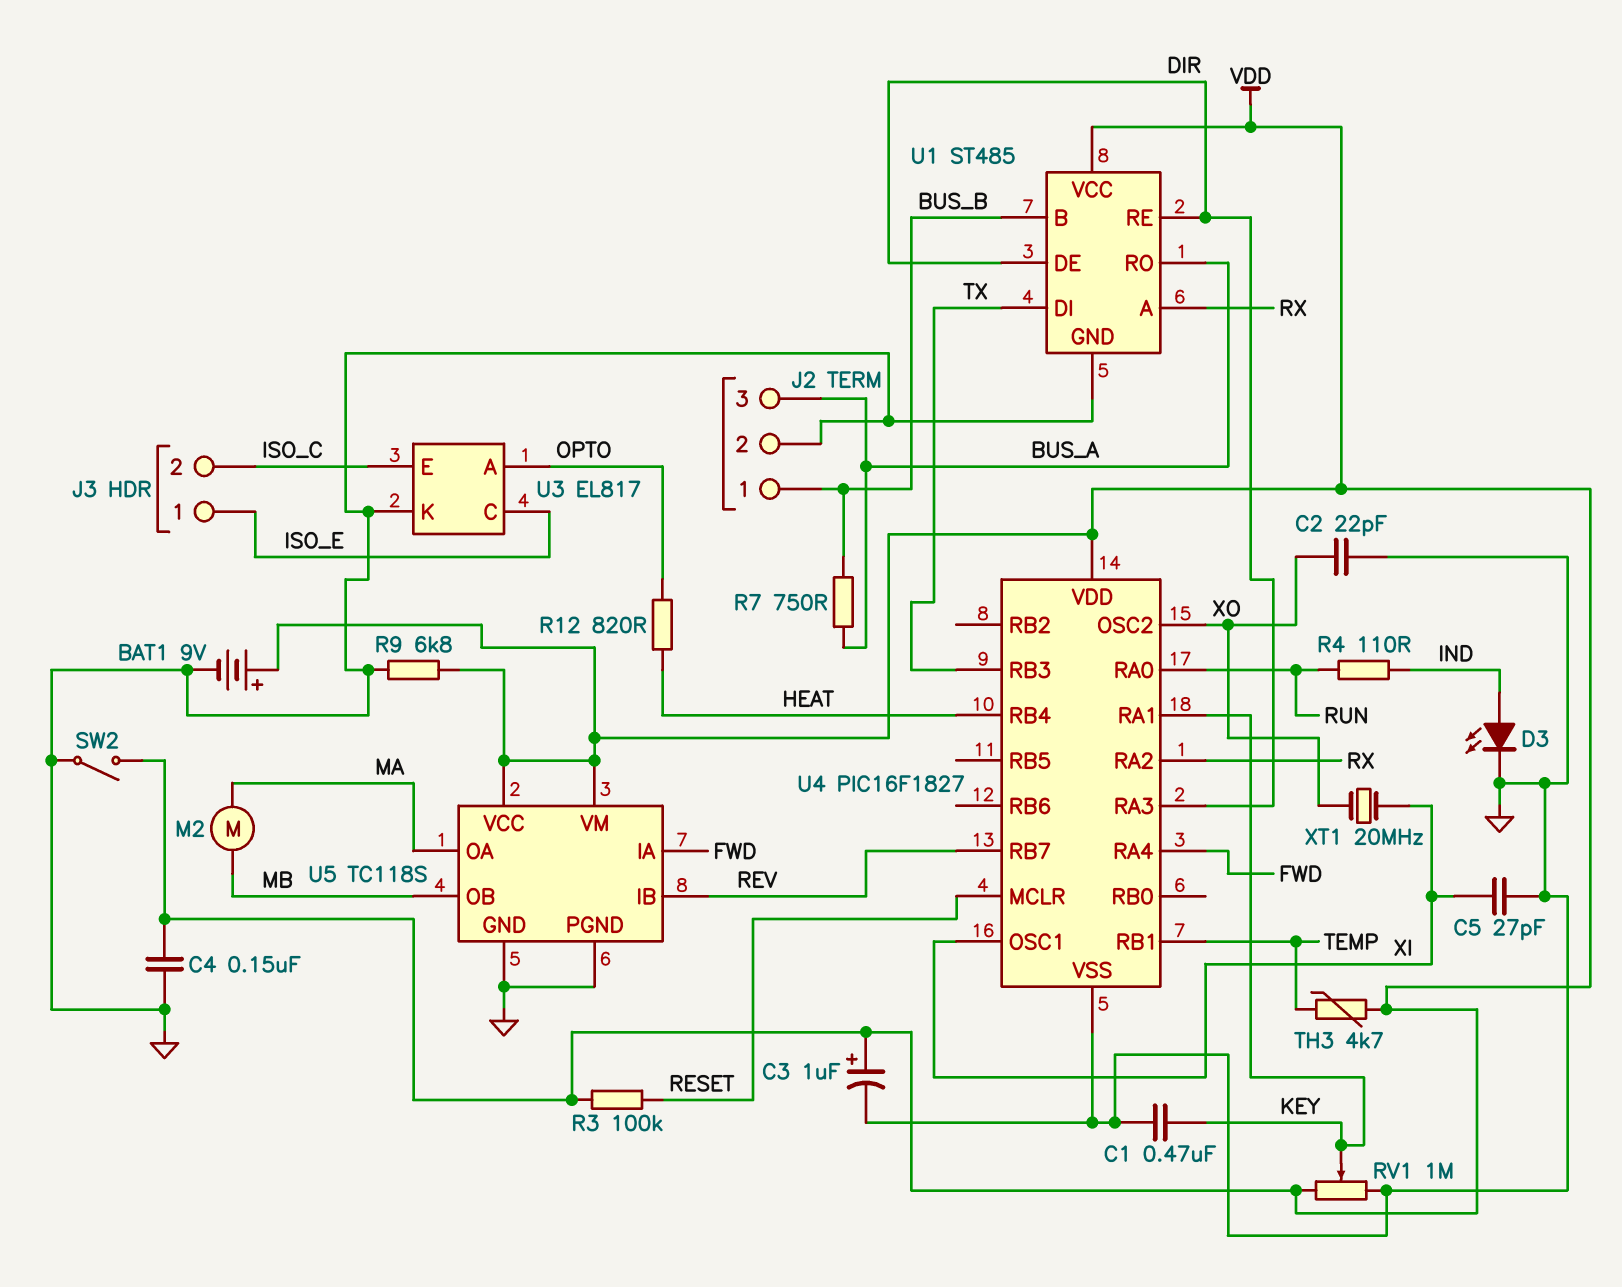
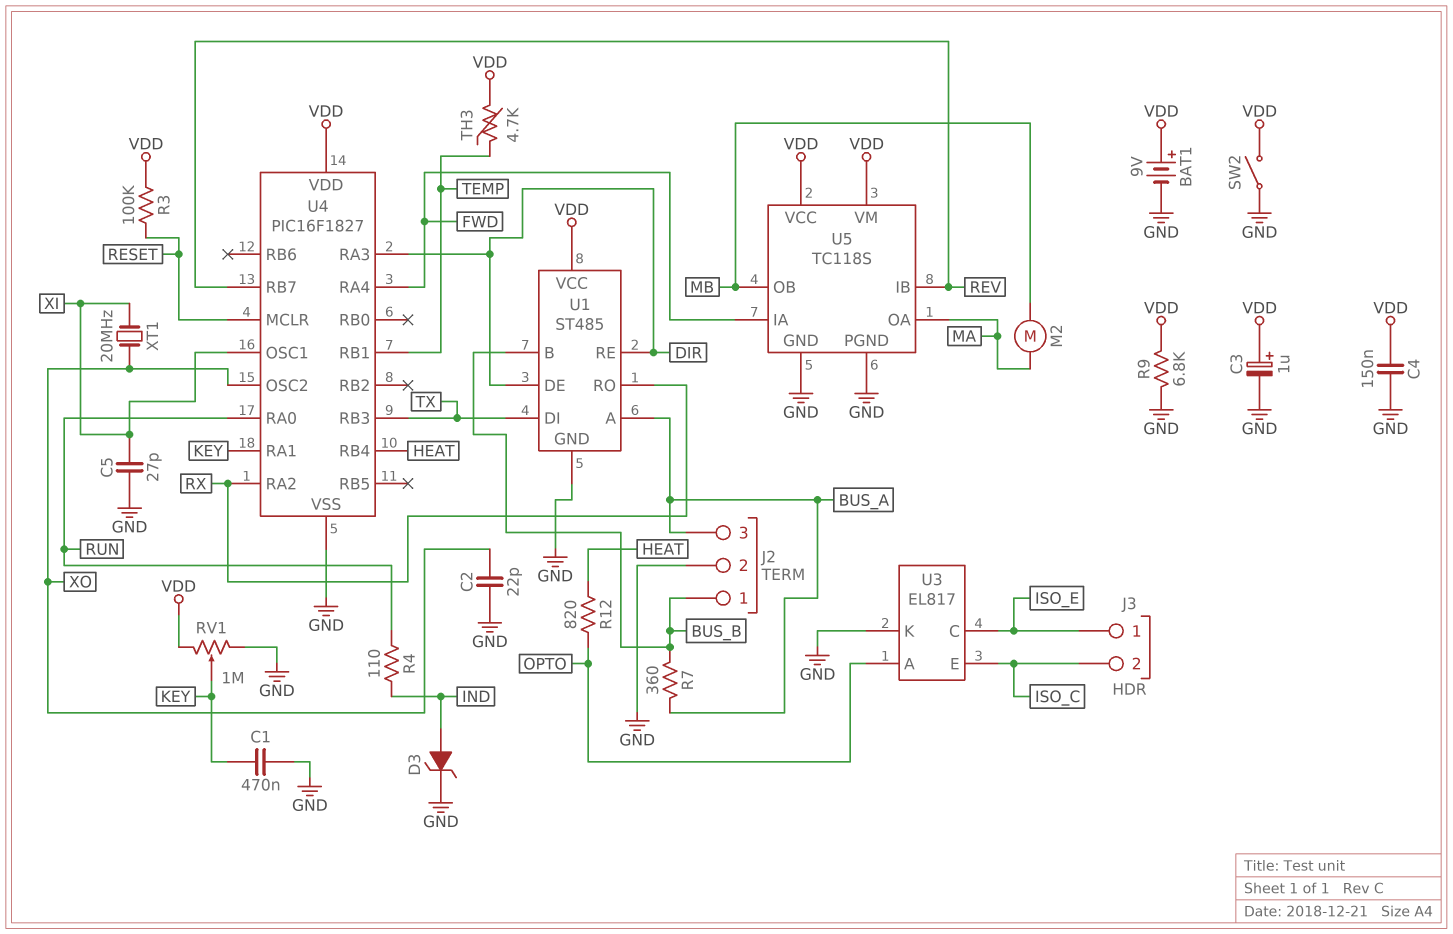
D3: LED (A IND, K GND) -> zener (A IND, K GND)
R7: 750 (BUS_A, BUS_B) -> 360 (BUS_A, BUS_B)
U1 pin A: RX -> BUS_A
U1 pin RO: BUS_A -> RX

